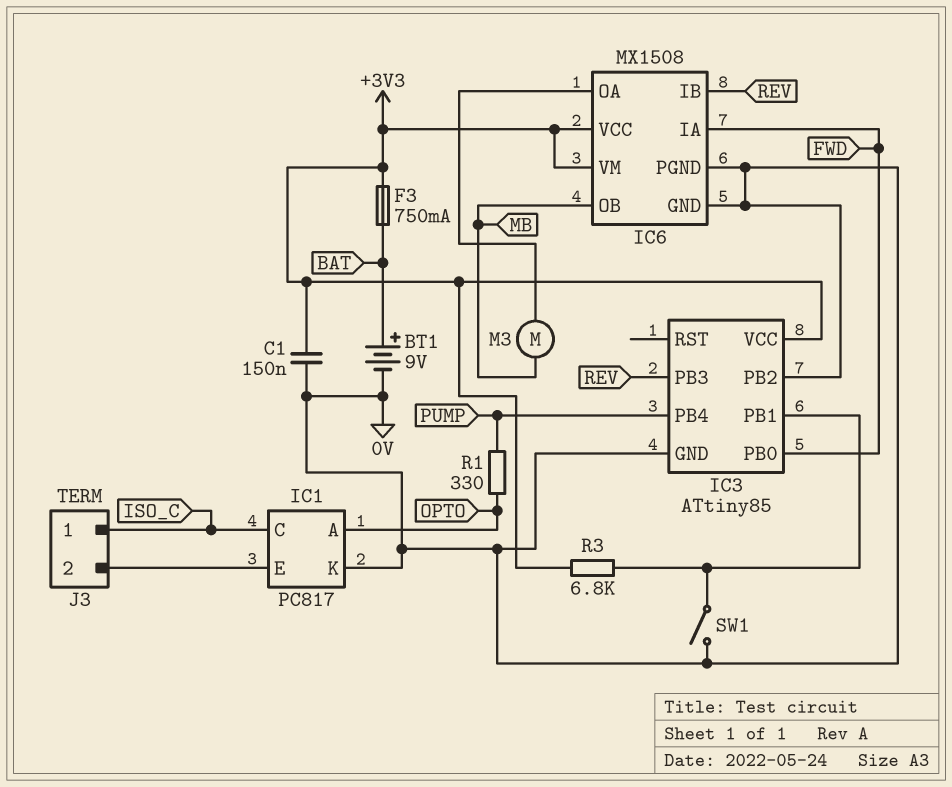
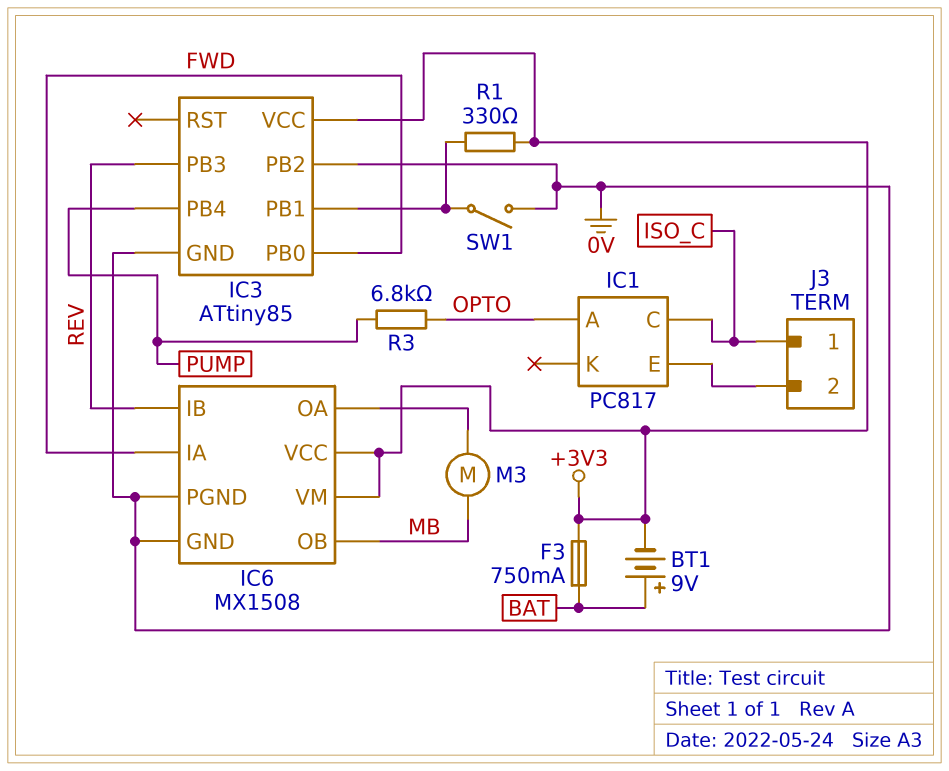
BT1: 9V (plus BAT, minus 0V) -> 9V (plus BAT, minus +3V3)
C1: 150nF (+3V3, 0V) -> none
IC1 pin K: 0V -> none
R1: 330 (OPTO, PUMP) -> 330 (+3V3, IC3/PB1)
R3: 6.8k (+3V3, IC3/PB1) -> 6.8k (OPTO, PUMP)

